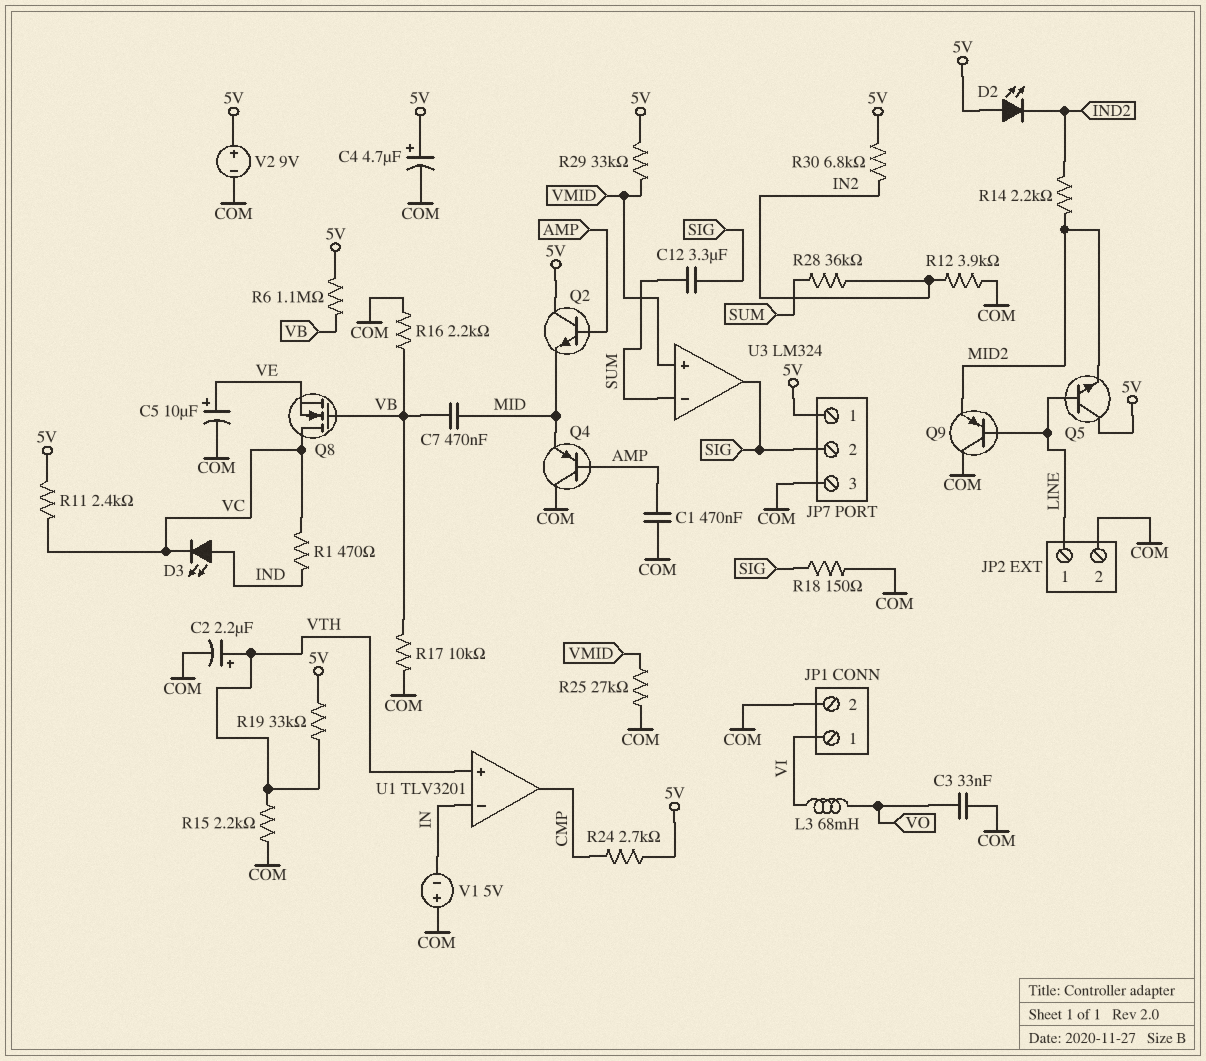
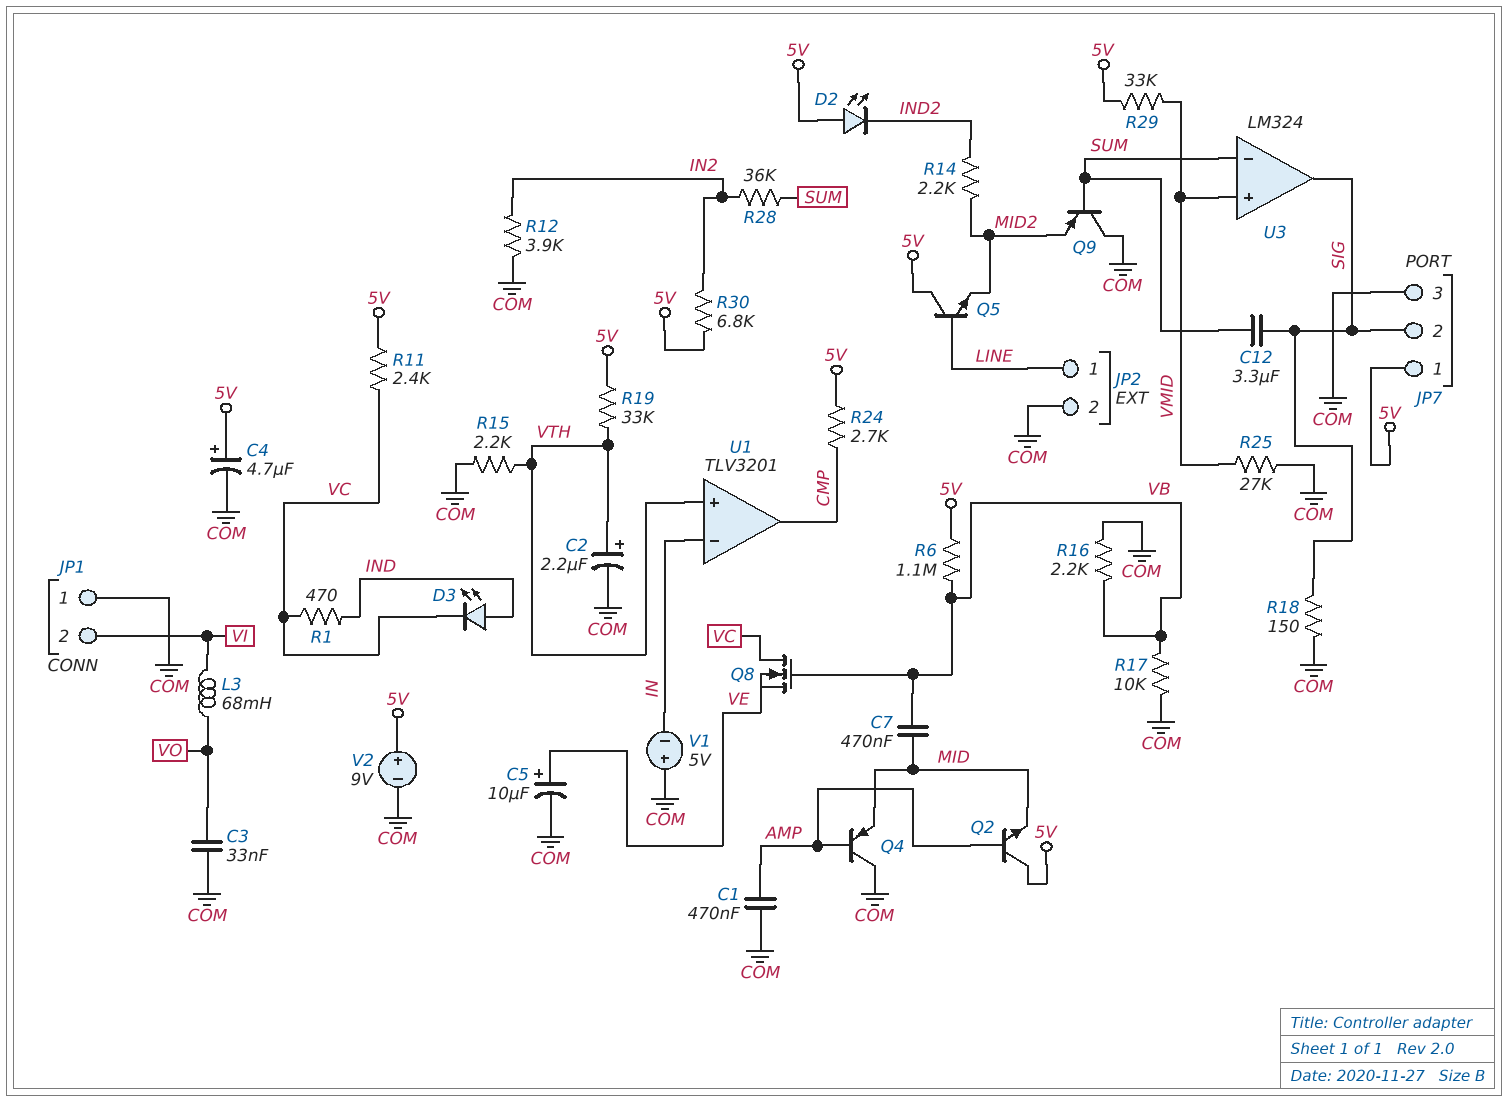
JP1 pin 1: VI -> COM
JP1 pin 2: COM -> VI
Q9: PNP (B LINE, C COM, E MID2) -> PNP (B SUM, C COM, E MID2)

